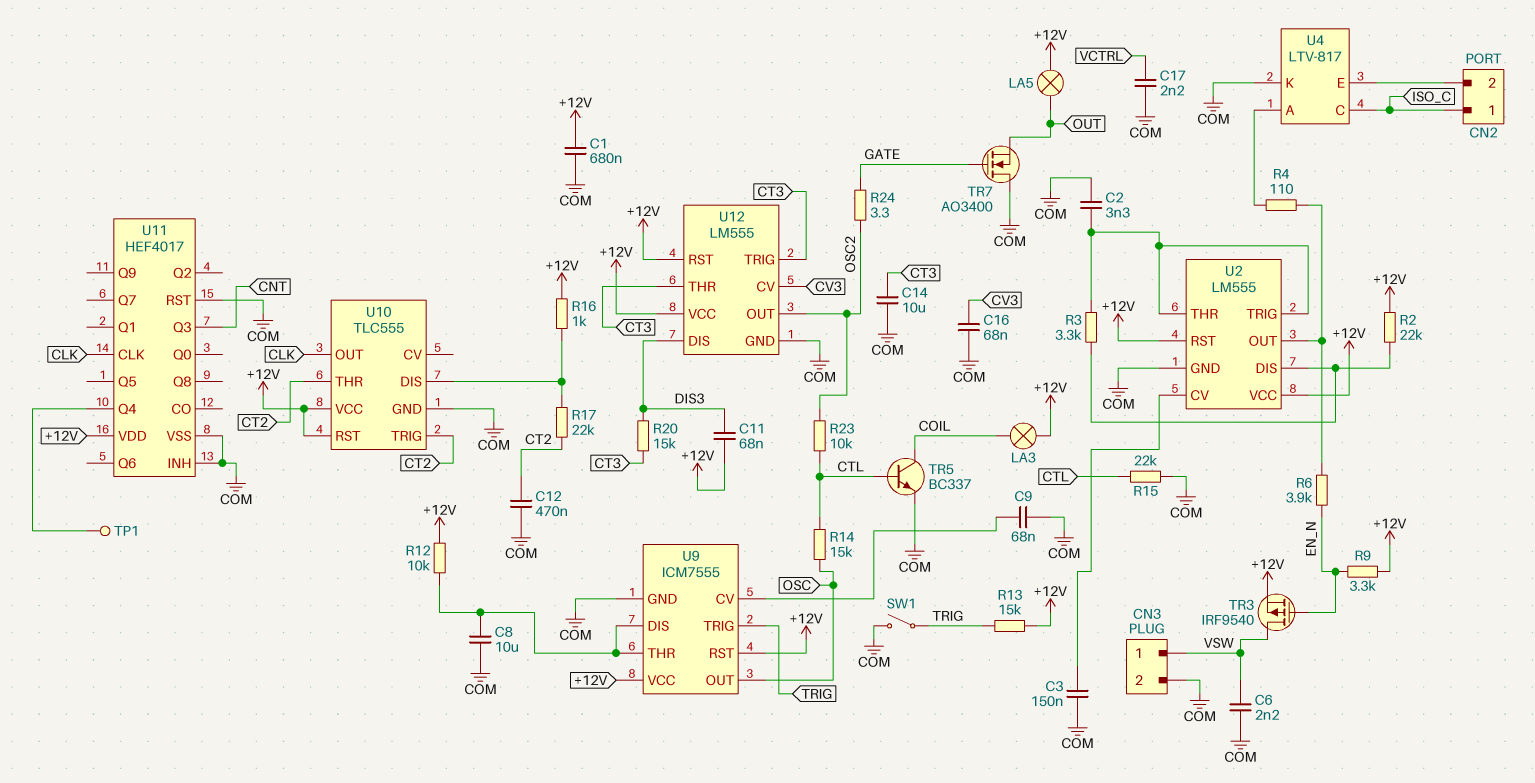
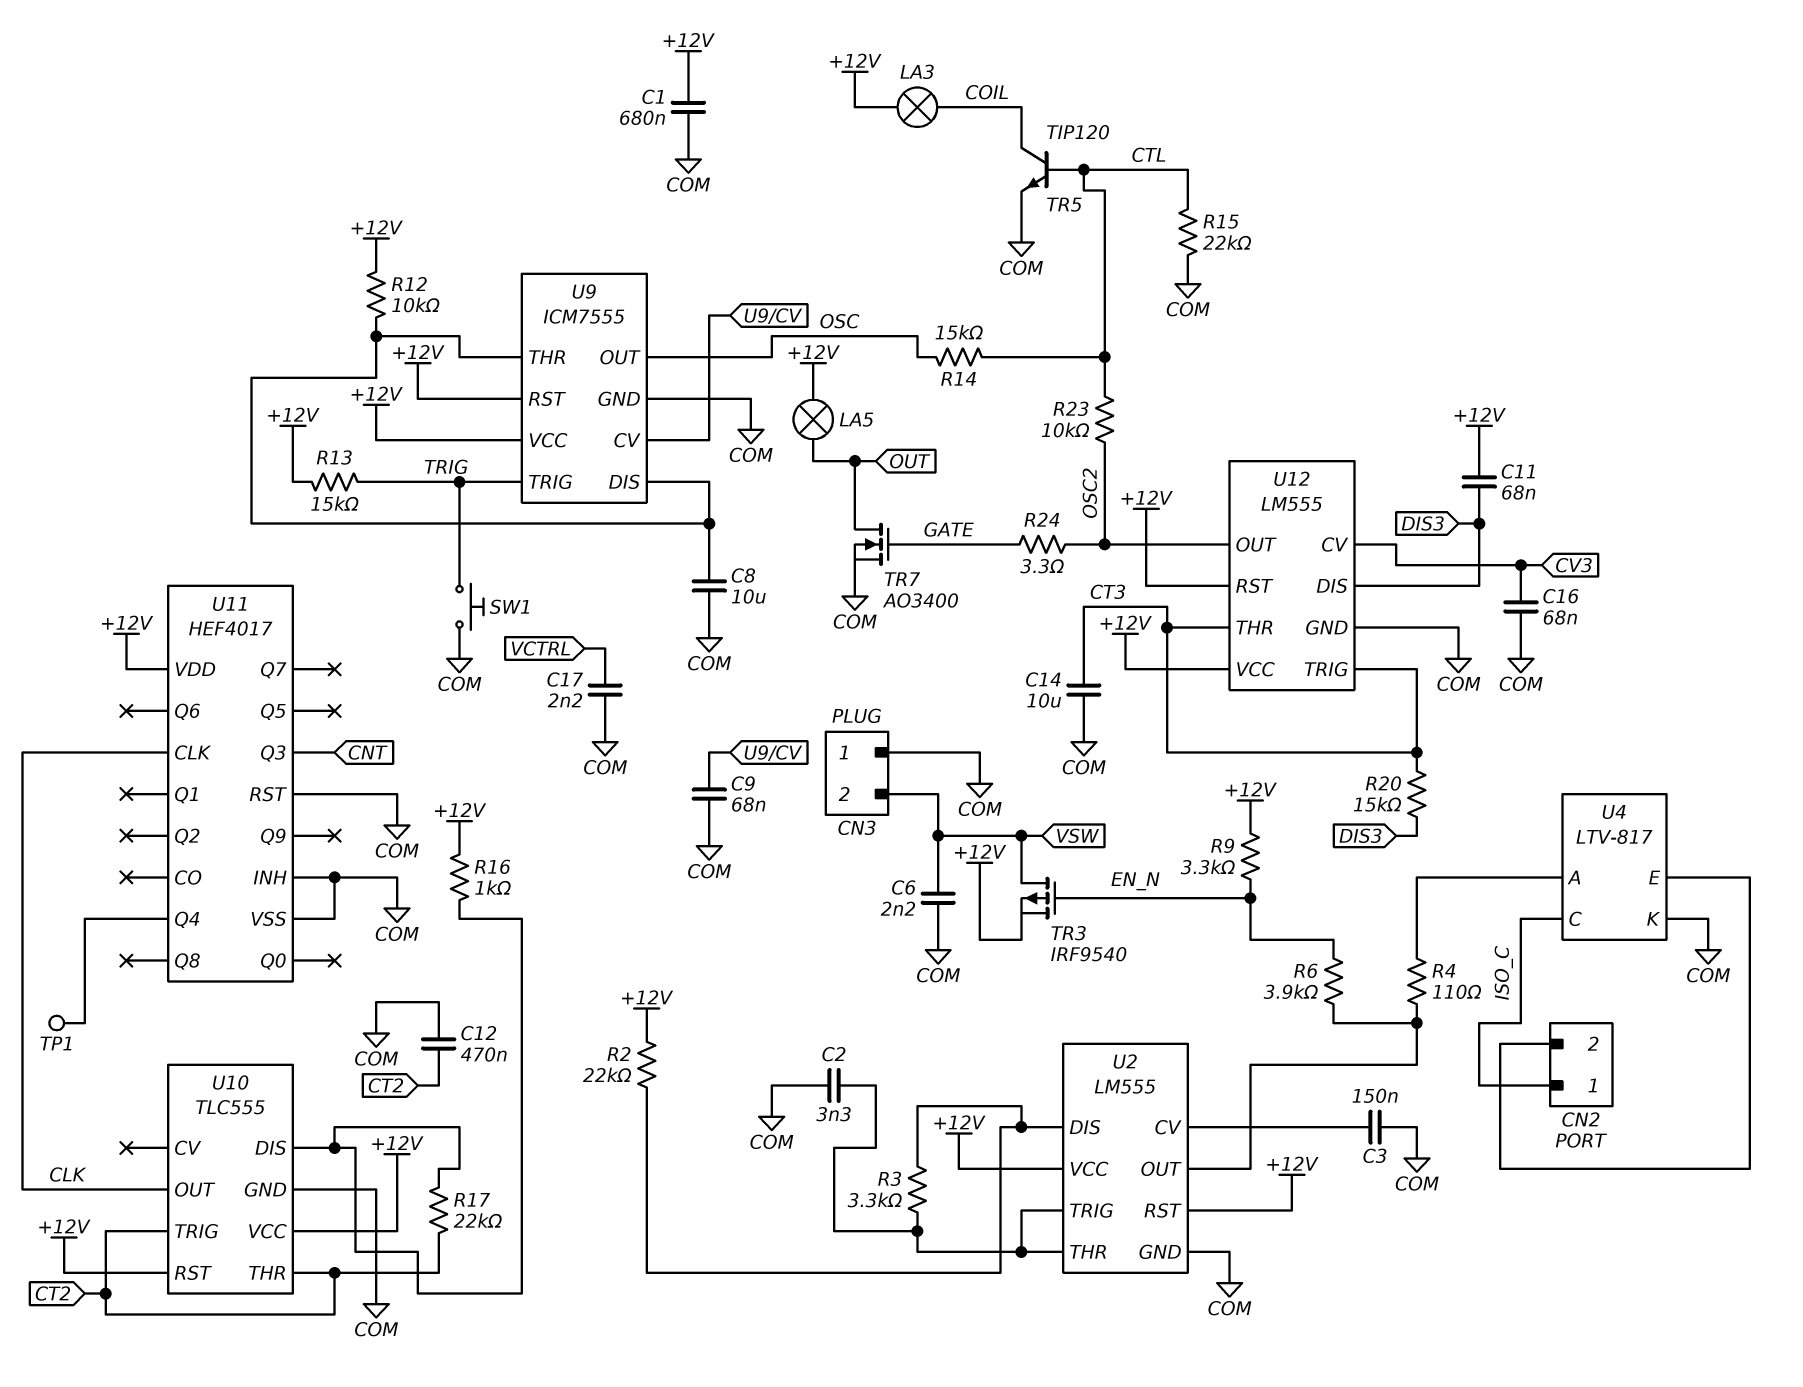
CN3 pin 1: VSW -> COM
CN3 pin 2: COM -> VSW
SW1: switch (COM, TRIG) -> button (COM, TRIG)
TR5: NPN BC337 (B CTL, C COIL, E COM) -> NPN TIP120 (B CTL, C COIL, E COM)
TR7: NMOS AO3400 (G GATE, D COM, S OUT) -> NMOS AO3400 (G GATE, D OUT, S COM)

